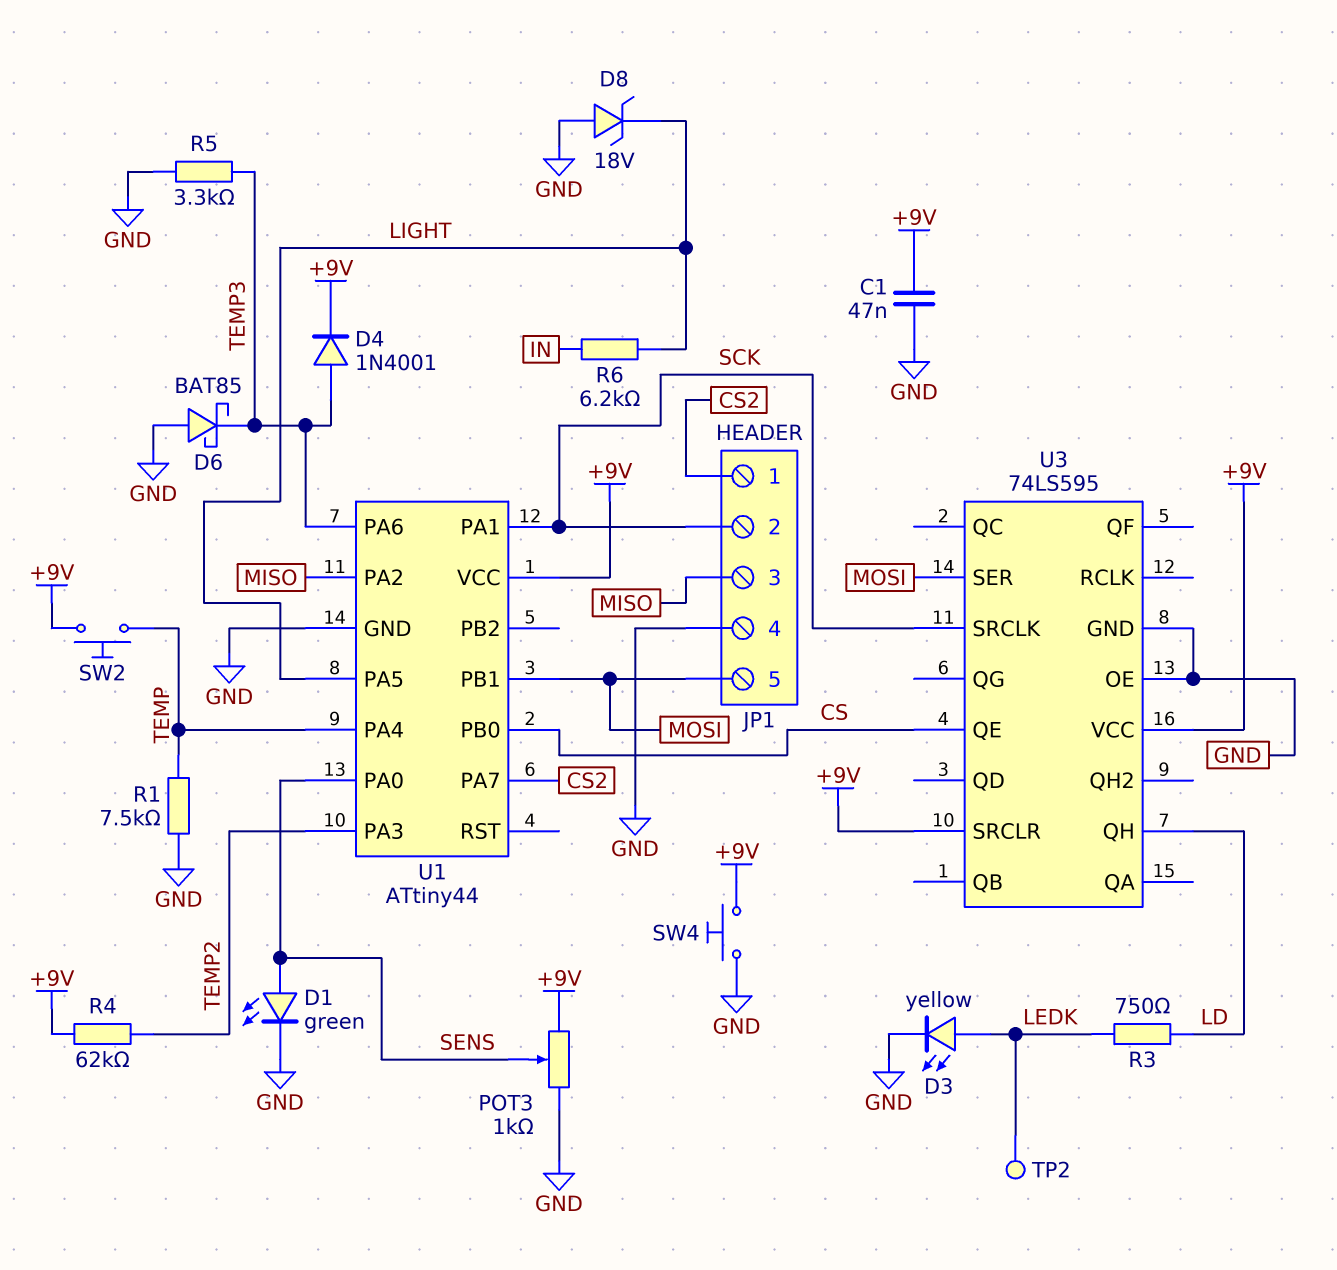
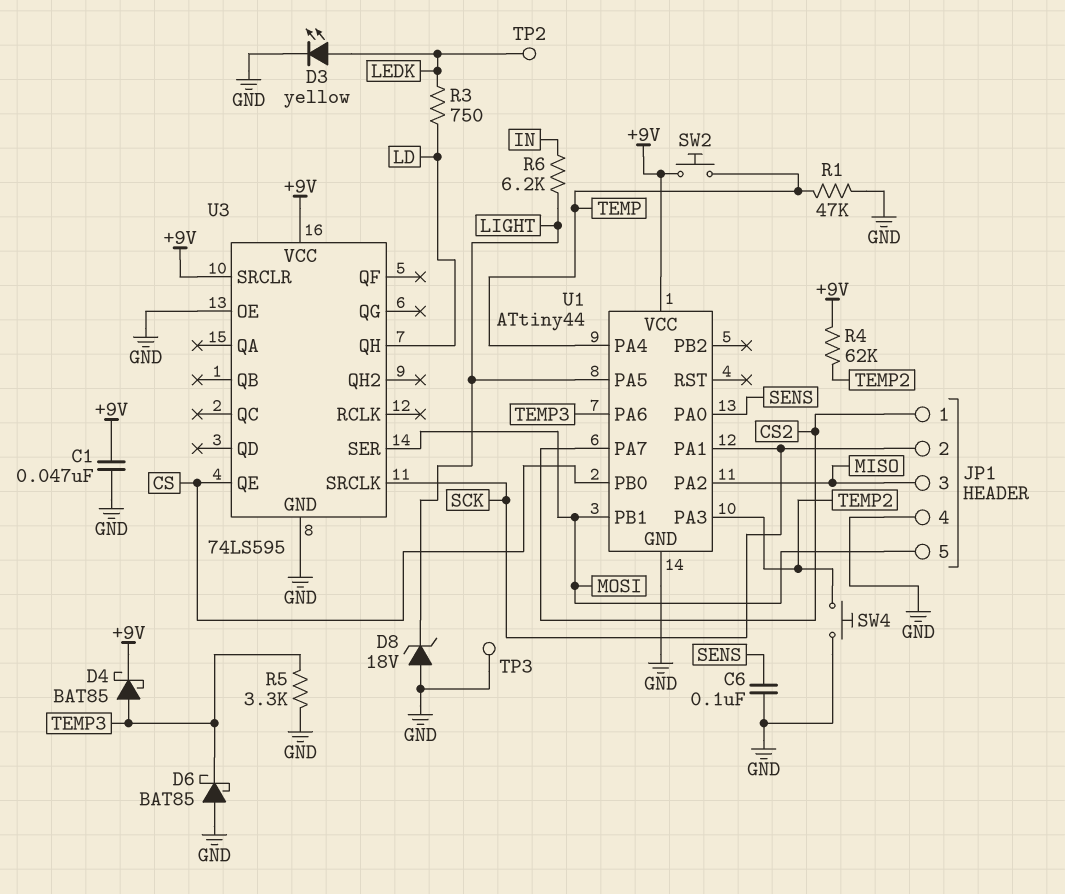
C6: none -> 100nF (GND, SENS)
D1: LED green (A SENS, K GND) -> none
D4: diode 1N4001 (A TEMP3, K +9V) -> schottky BAT85 (A TEMP3, K +9V)
POT3: 1k (+9V, GND, wiper SENS) -> none
R1: 7.5k (GND, TEMP) -> 47k (GND, TEMP)
SW4: button (+9V, GND) -> button (GND, TEMP2)
TP3: none -> test point (GND)

